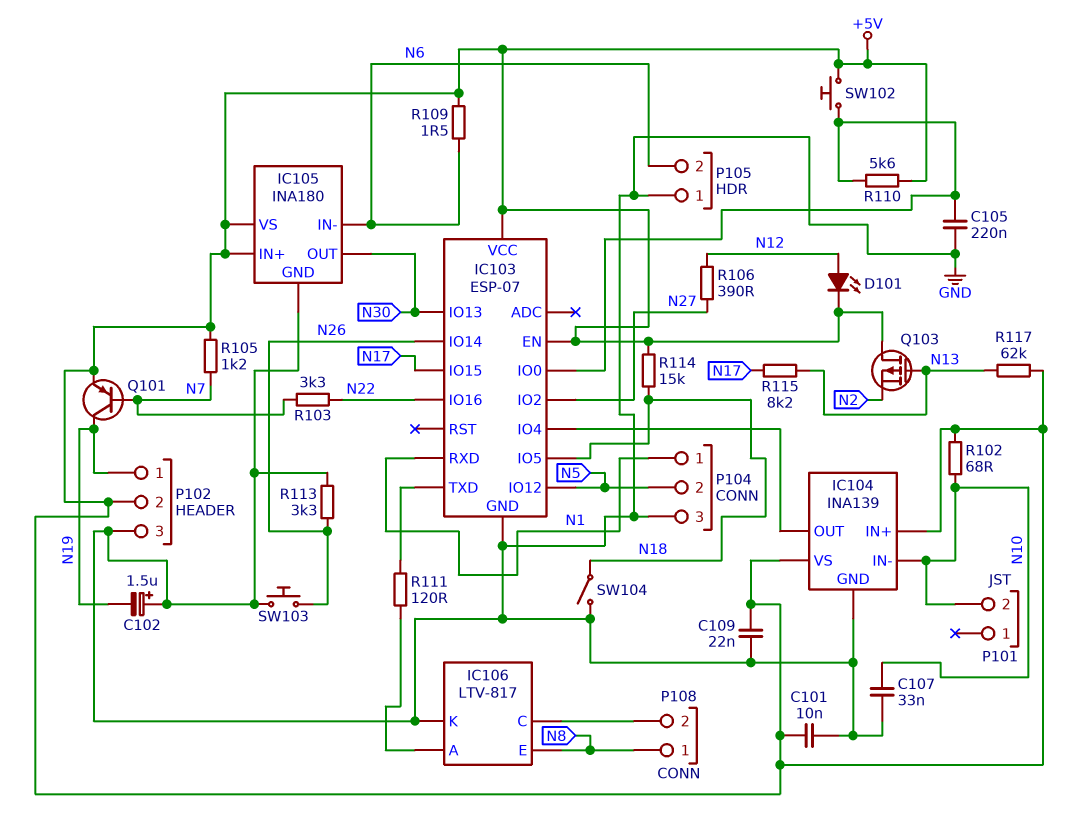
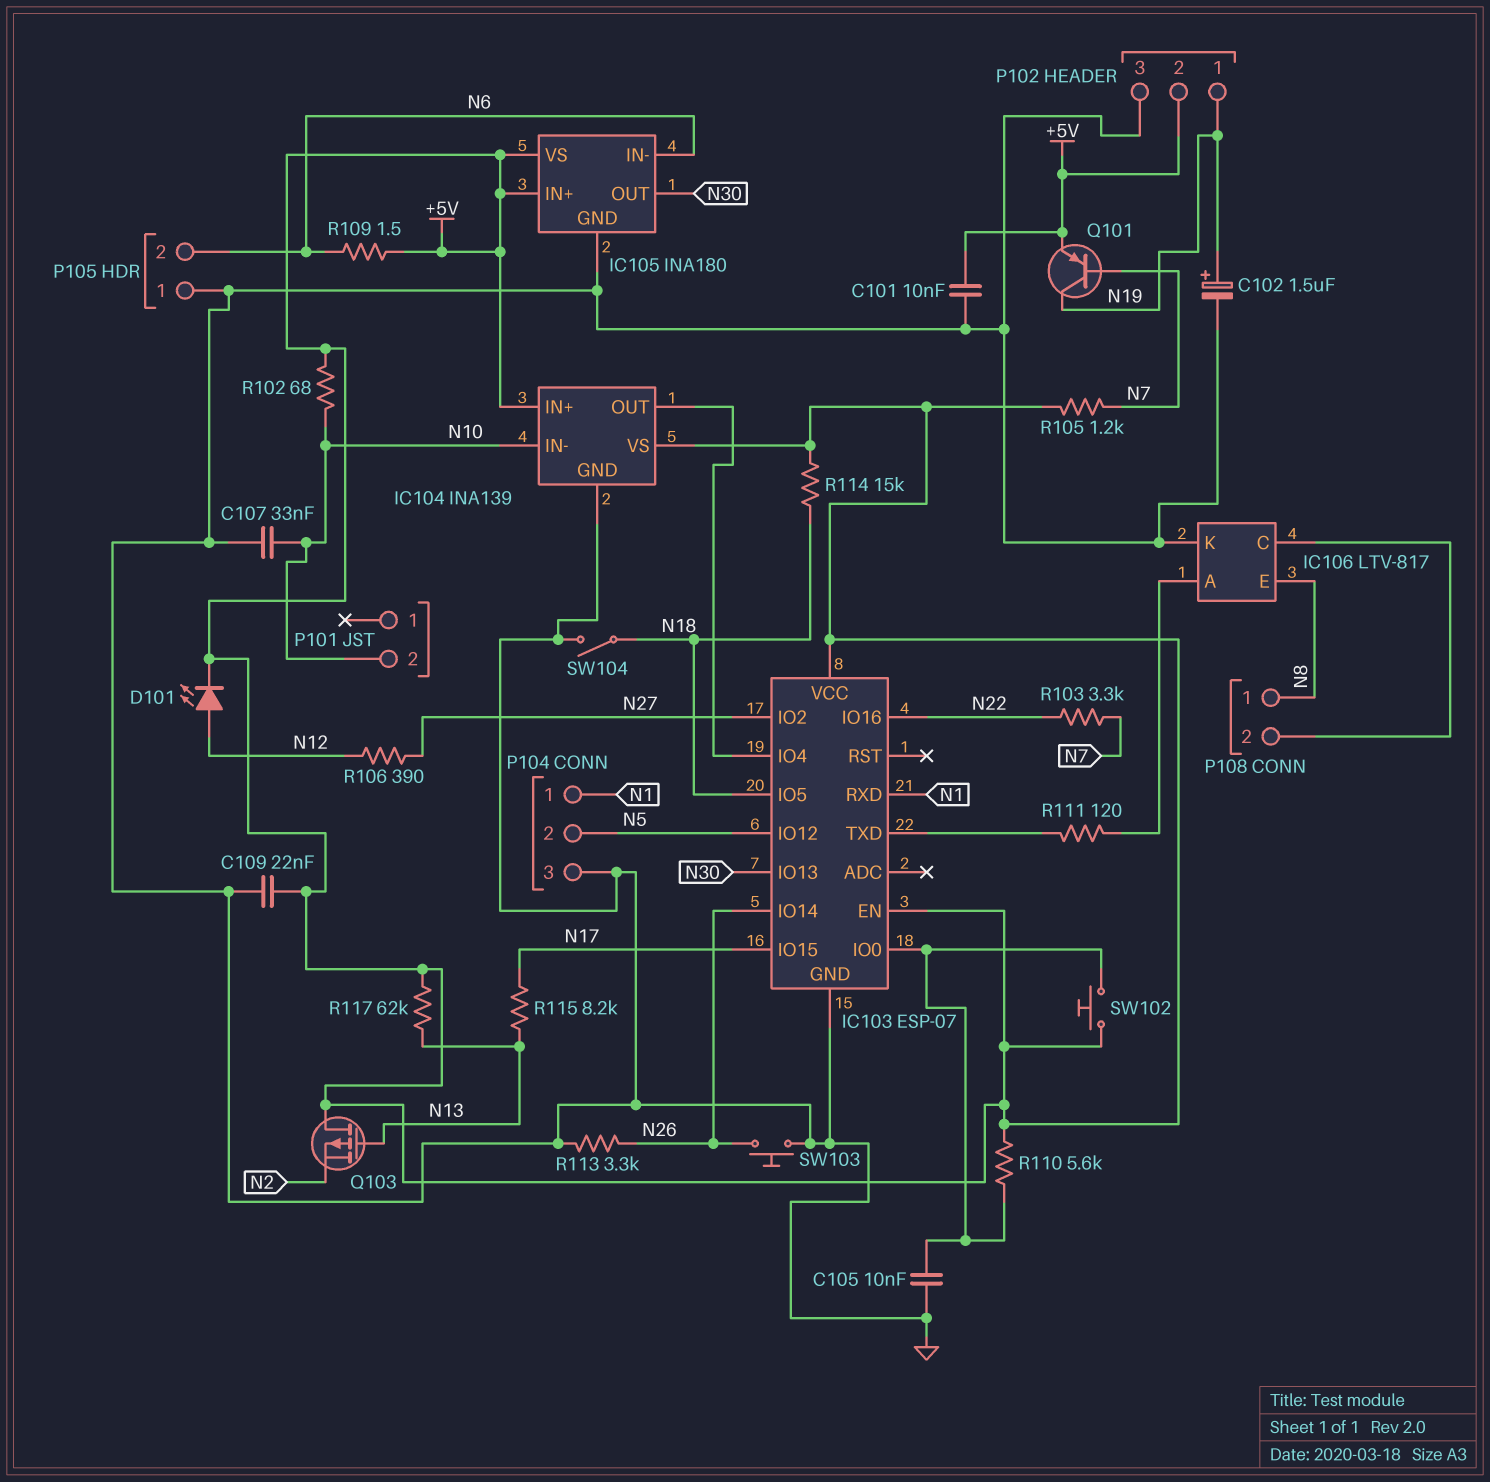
C102: 1.5uF (plus GND, minus N19) -> 1.5uF (plus N19, minus GND)
C105: 220nF (GND, IC103/IO0) -> 10nF (GND, IC103/IO0)

